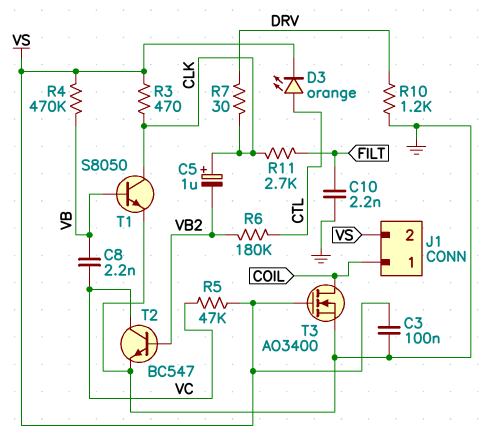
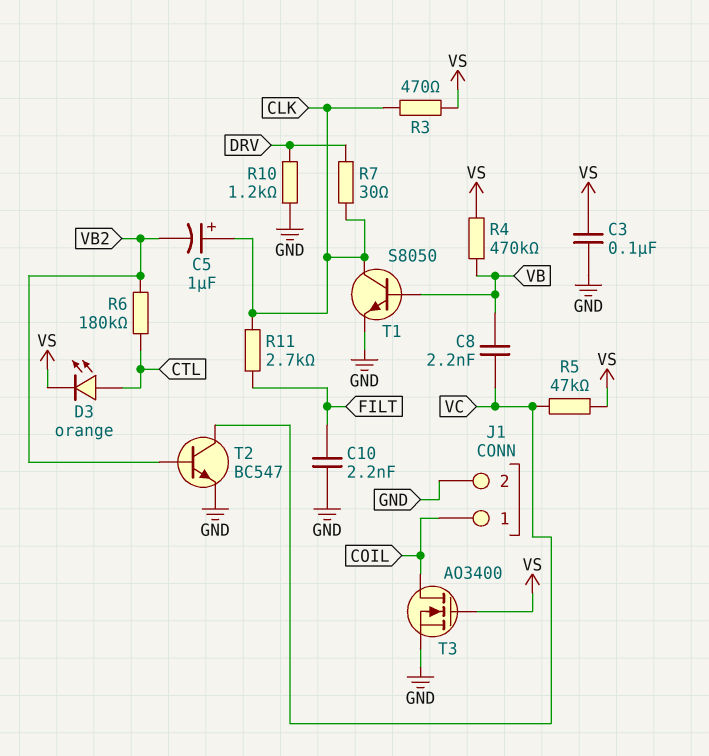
J1 pin 2: VS -> GND

